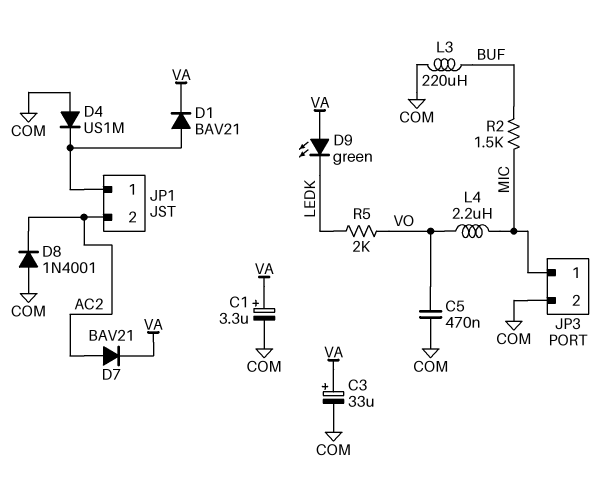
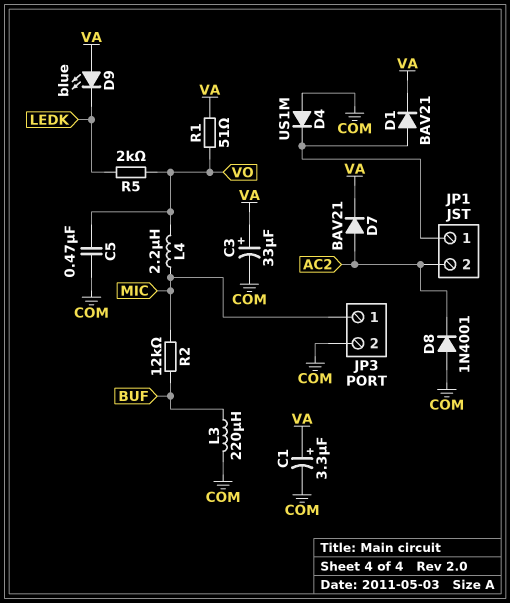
D9: LED green (A VA, K LEDK) -> LED blue (A VA, K LEDK)
R1: none -> 51 (VA, VO)
R2: 1.5k (BUF, MIC) -> 12k (BUF, MIC)

